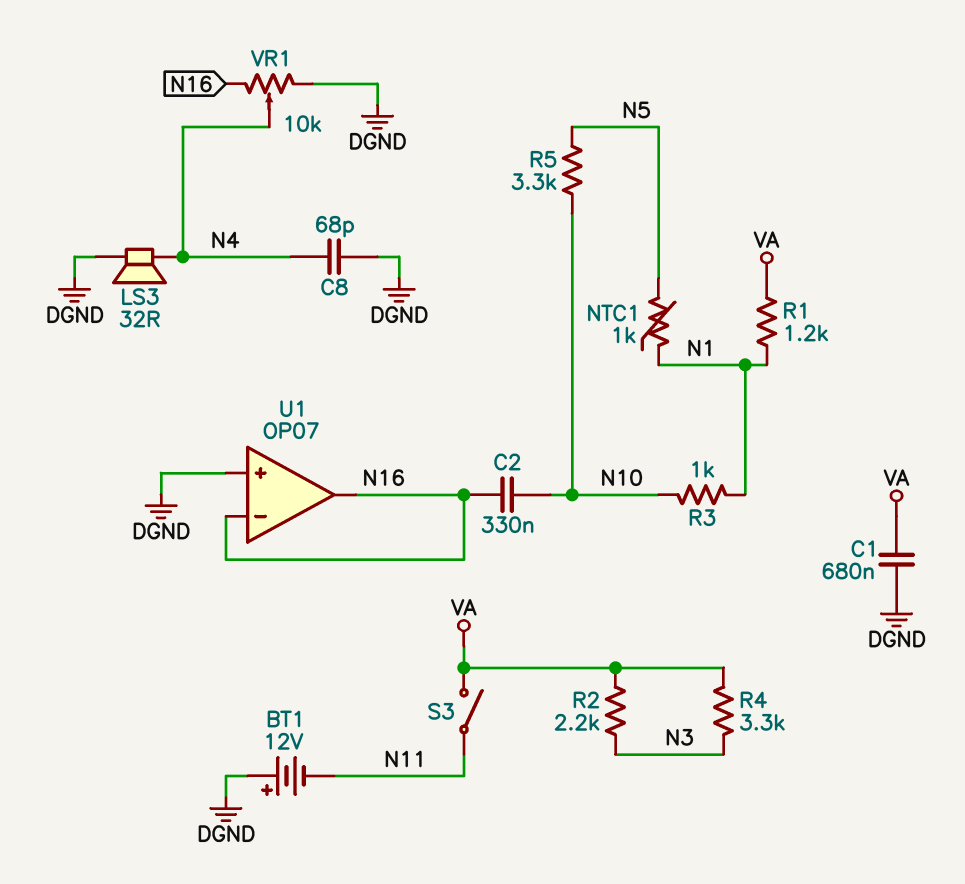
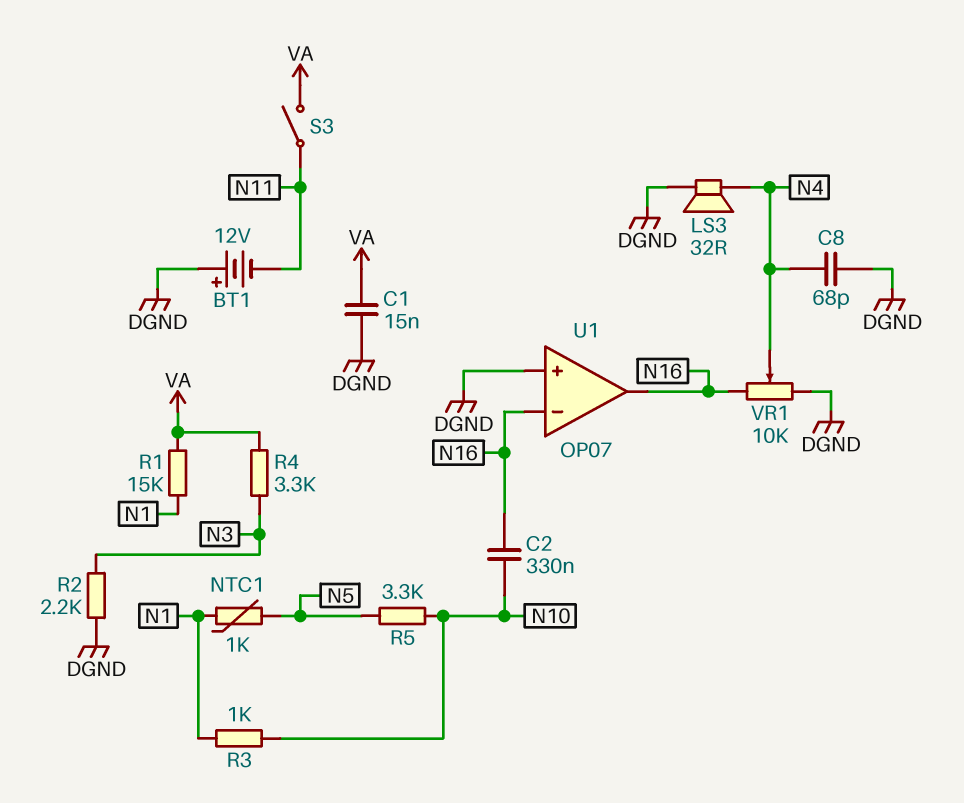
C1: 680nF (DGND, VA) -> 15nF (DGND, VA)
R1: 1.2k (N1, VA) -> 15k (N1, VA)
R2: 2.2k (N3, VA) -> 2.2k (DGND, N3)

